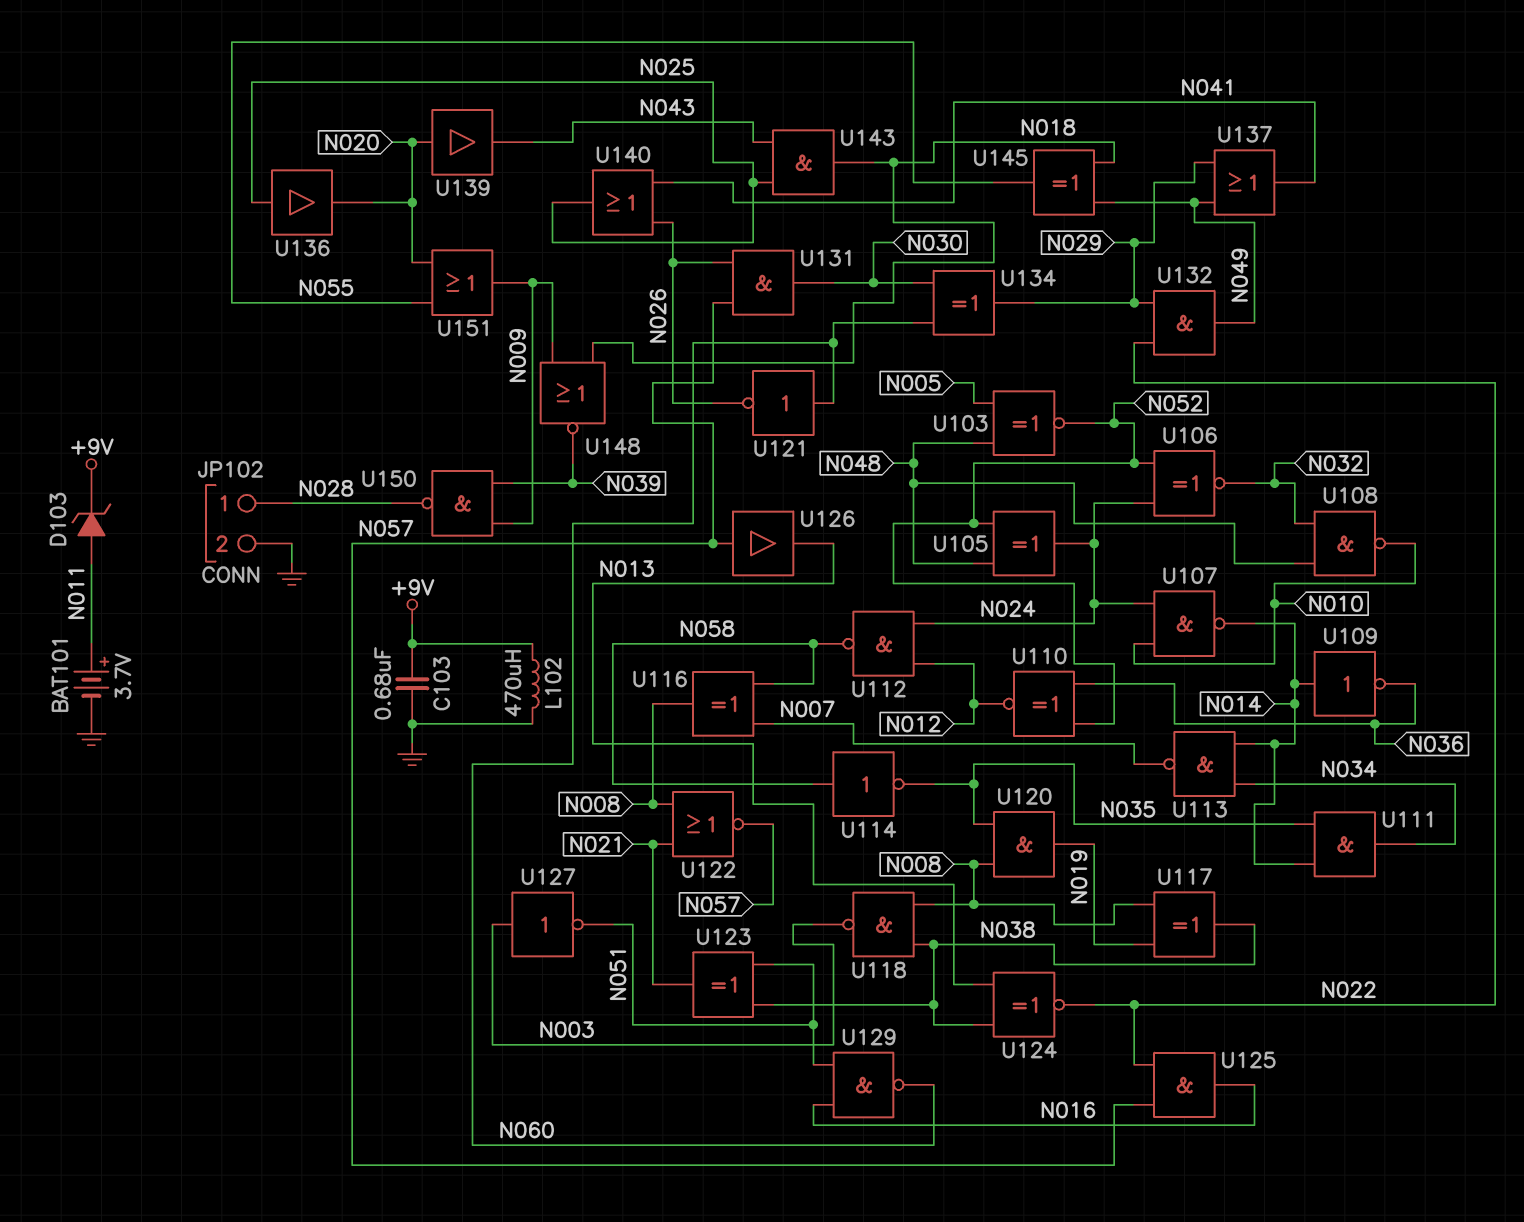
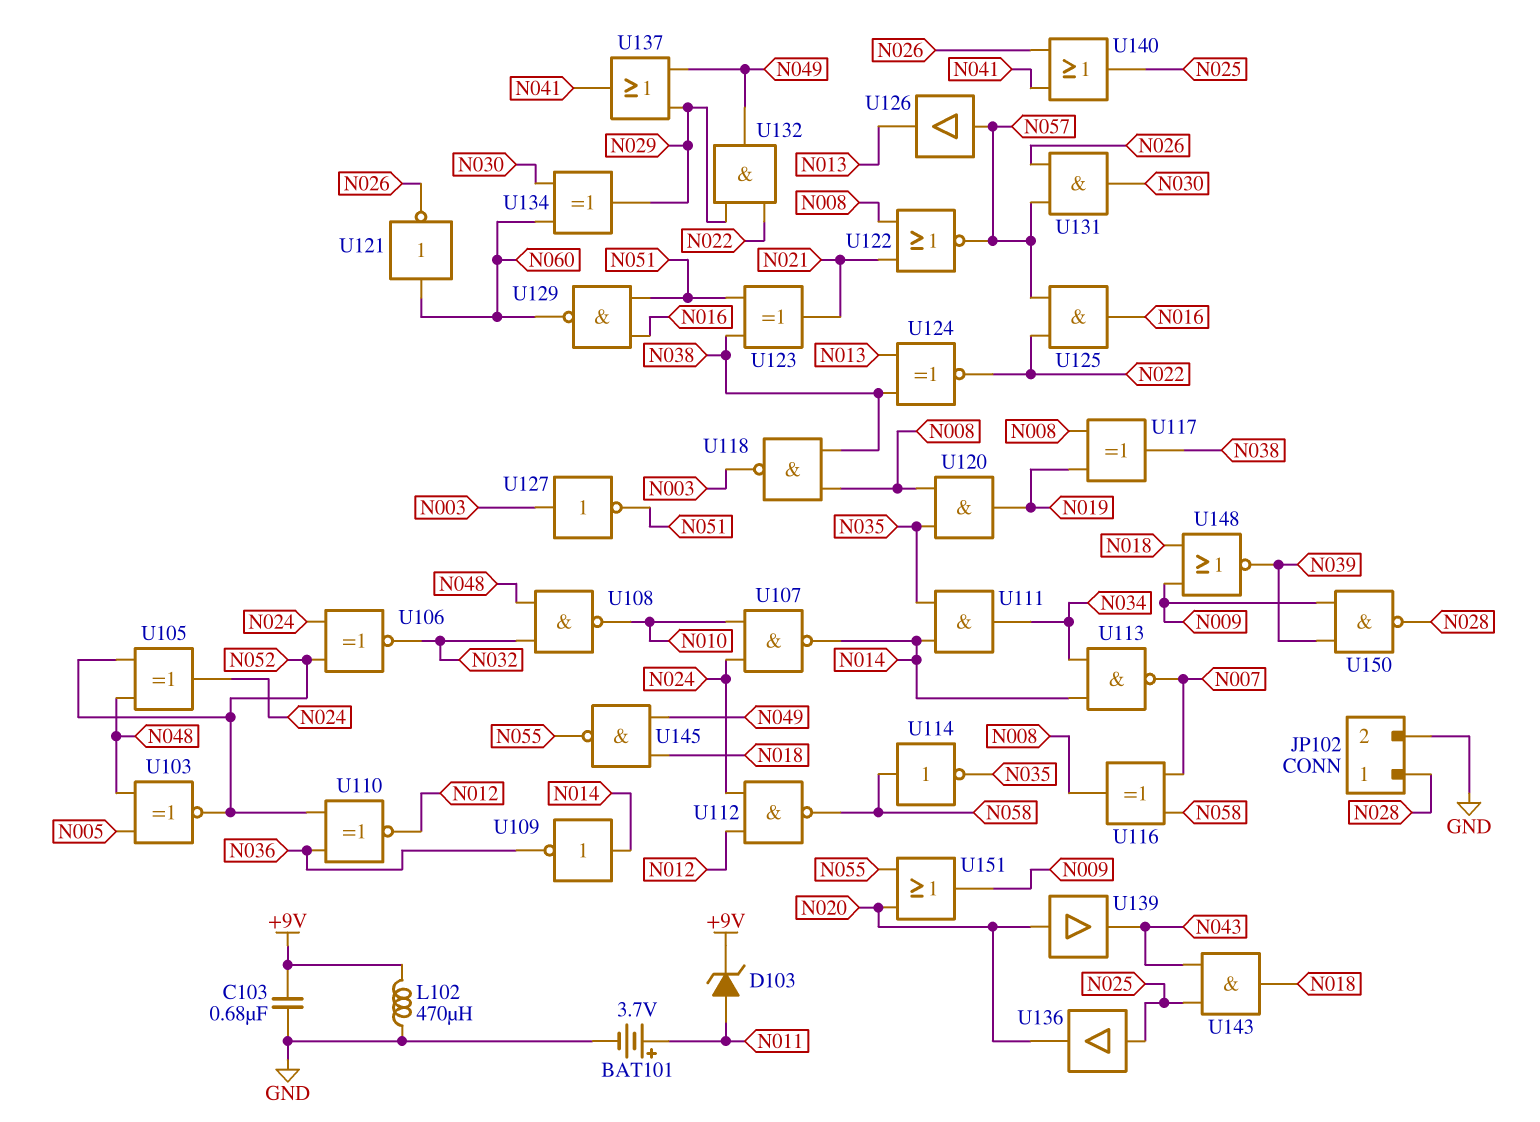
U145: XOR (in N018, in N049, out N055) -> NAND (in N018, in N049, out N055)

